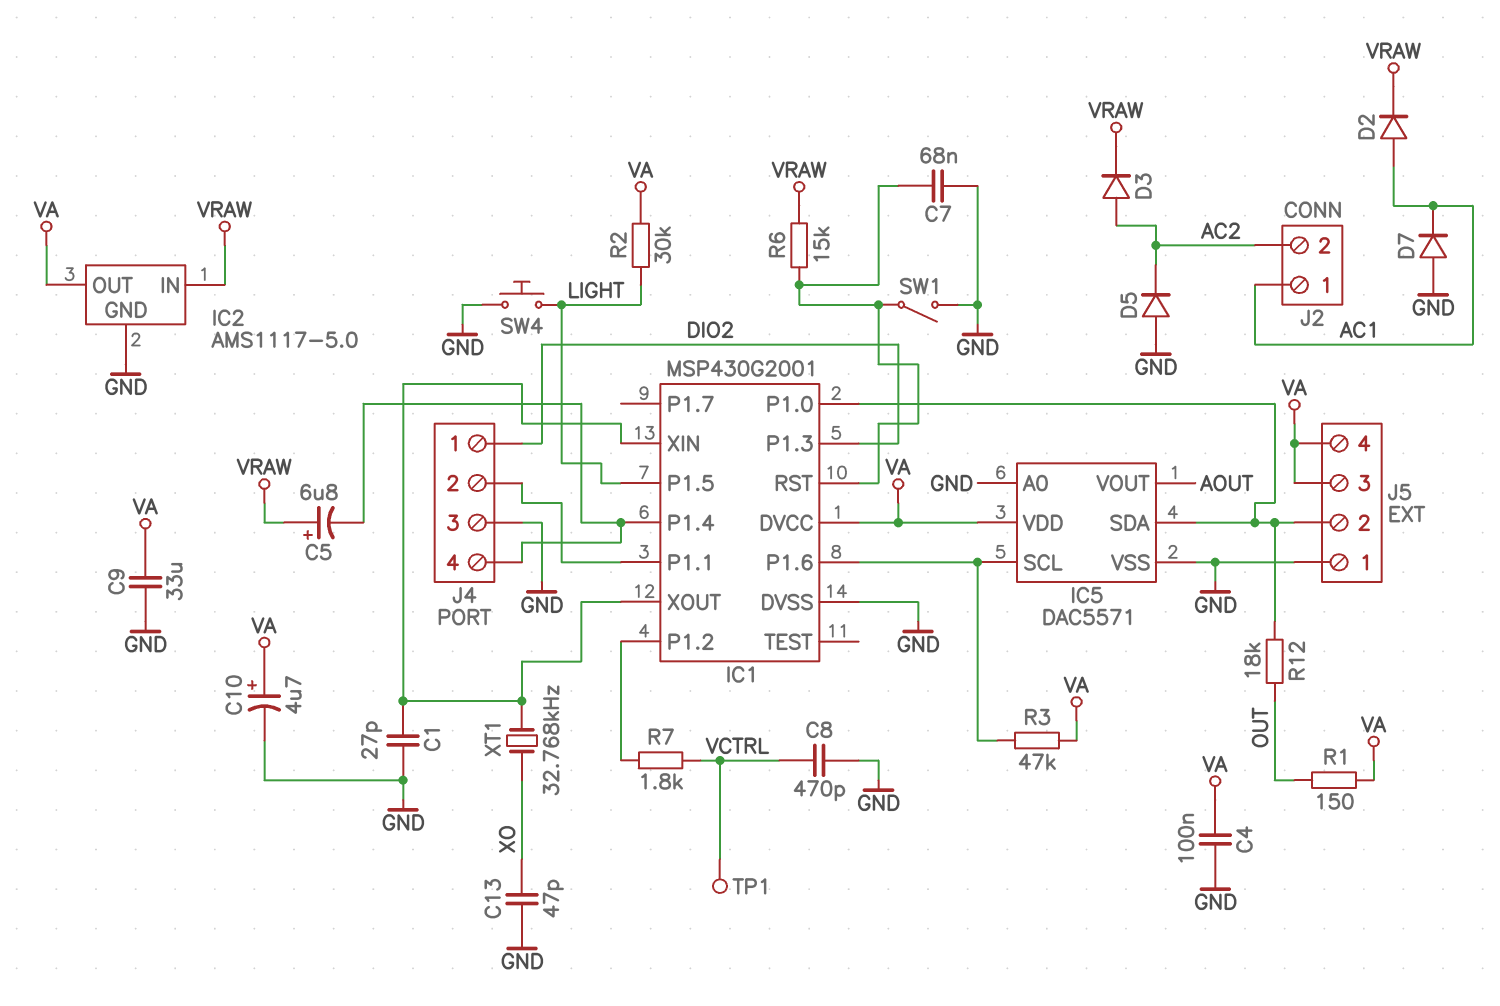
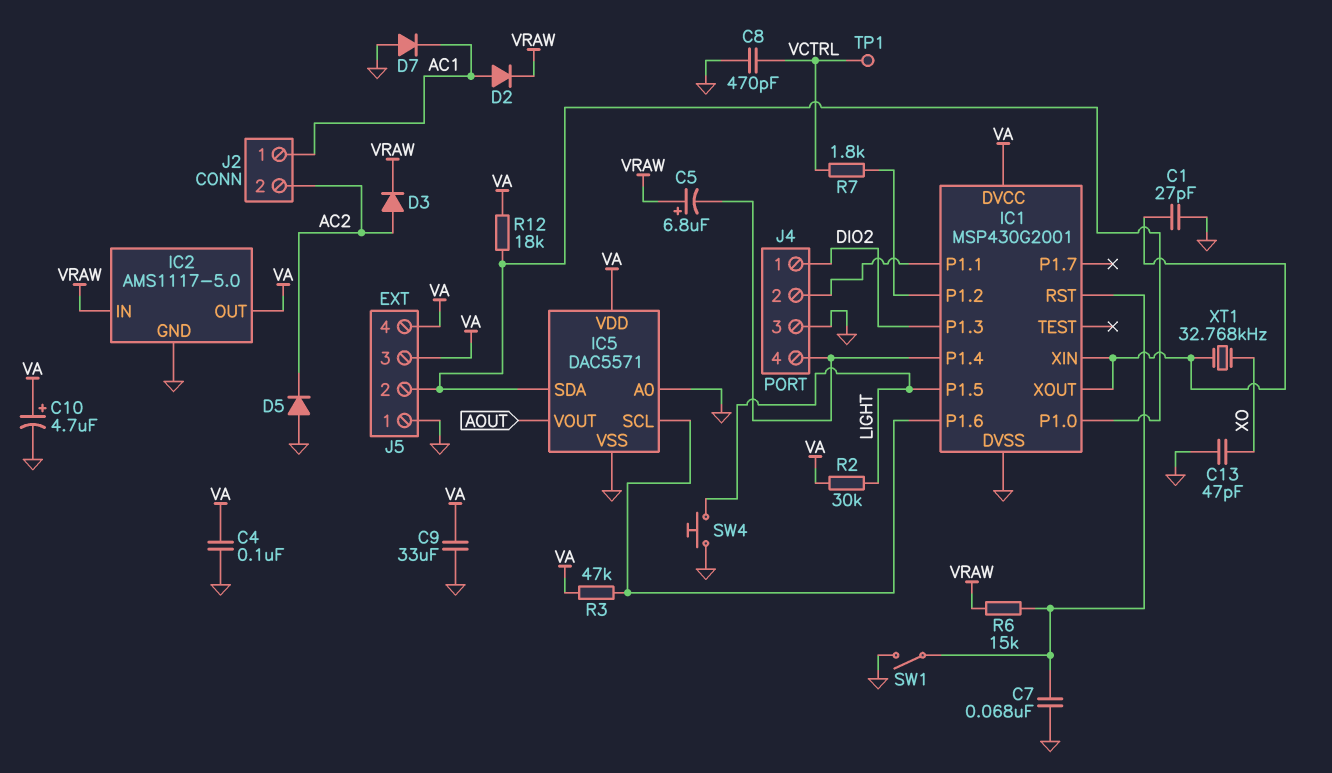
R1: 150 (OUT, VA) -> none
R12: 18k (IC1/P1.0, OUT) -> 18k (IC1/P1.0, VA)

